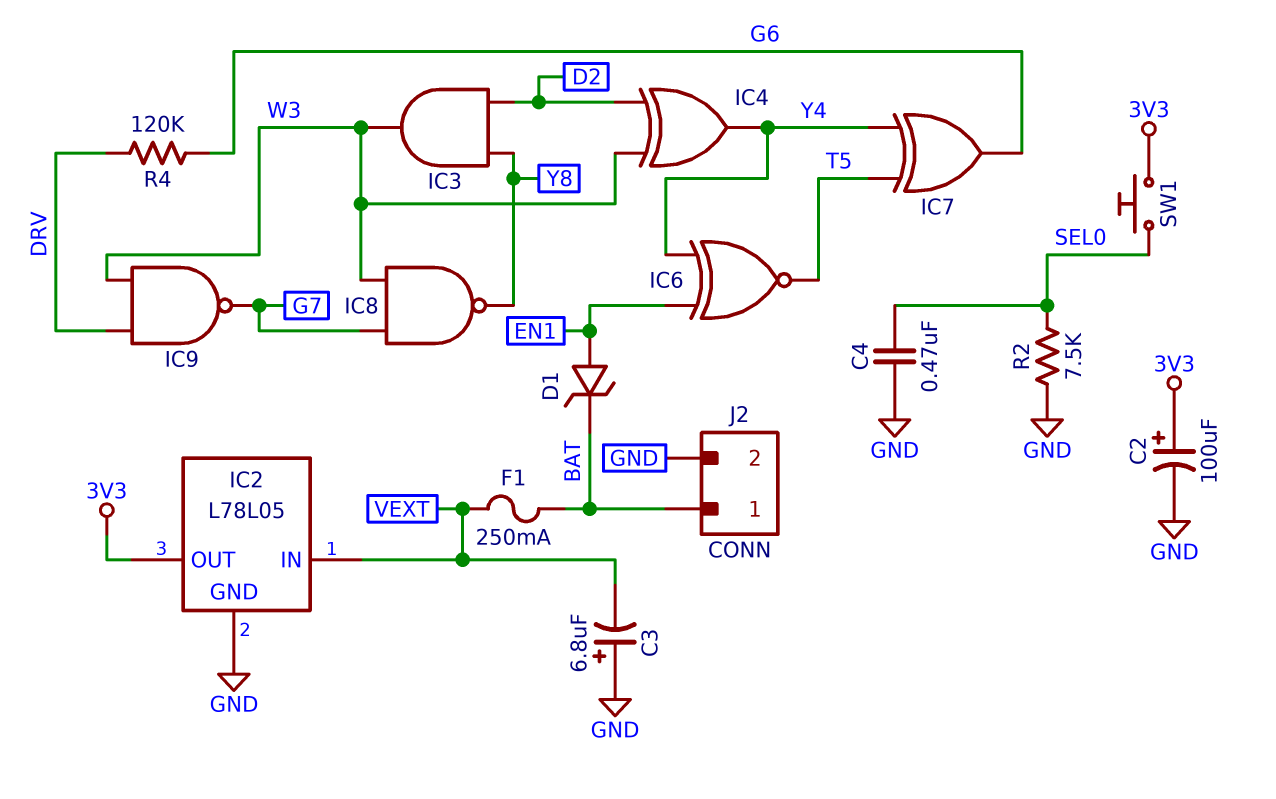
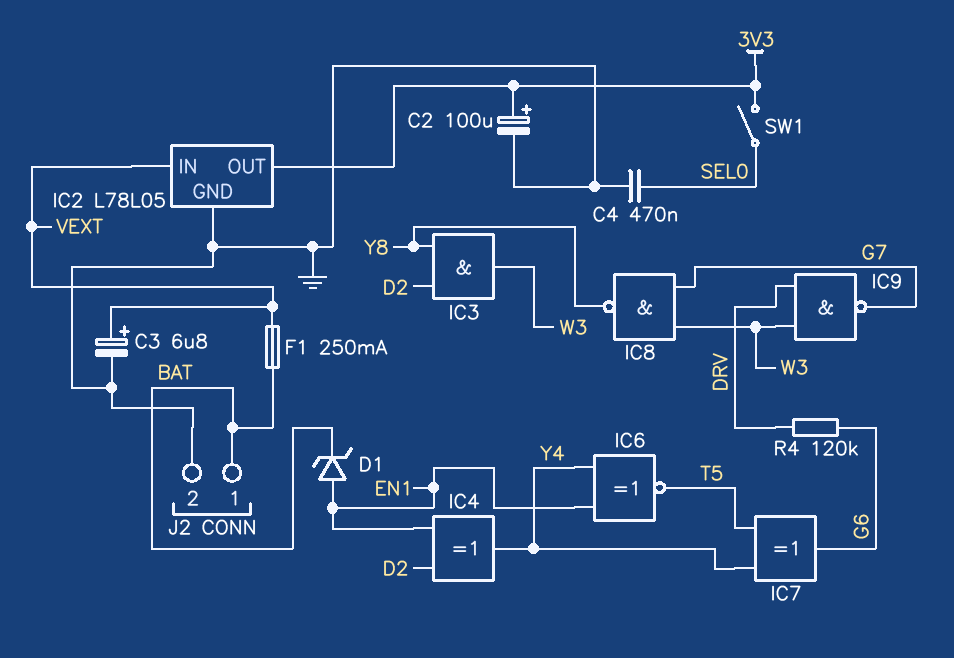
C3: 6.8uF (plus GND, minus VEXT) -> 6.8uF (plus VEXT, minus GND)
IC4: XOR (in D2, in W3, out Y4) -> XOR (in D2, in EN1, out Y4)
R2: 7.5k (GND, SEL0) -> none
SW1: button (3V3, SEL0) -> switch (3V3, SEL0)

